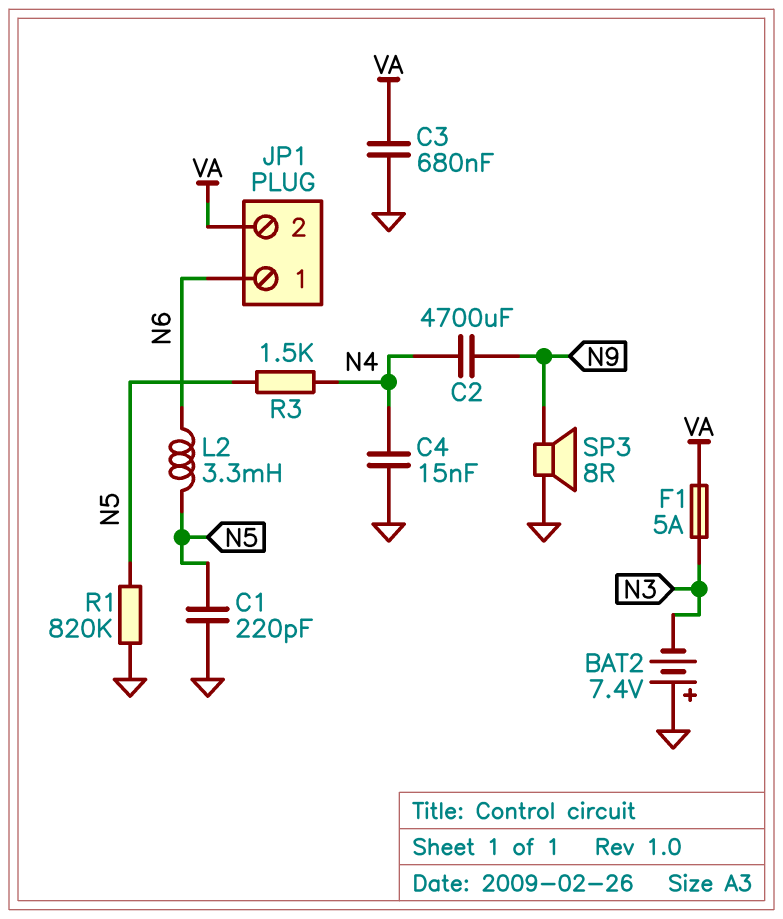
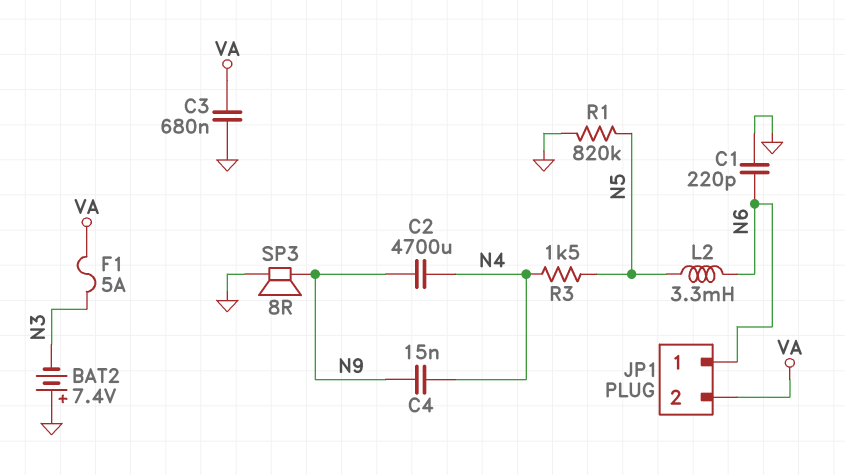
C1: 220pF (GND, N5) -> 220pF (GND, N6)
C4: 15nF (GND, N4) -> 15nF (N4, N9)

